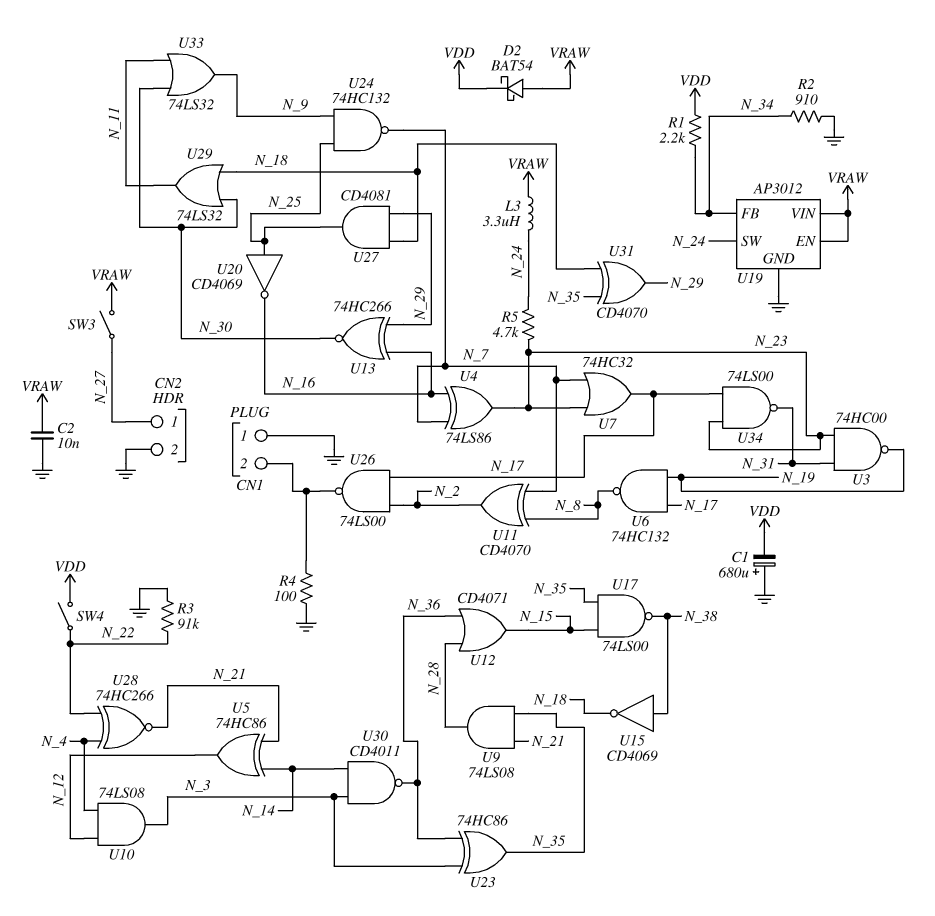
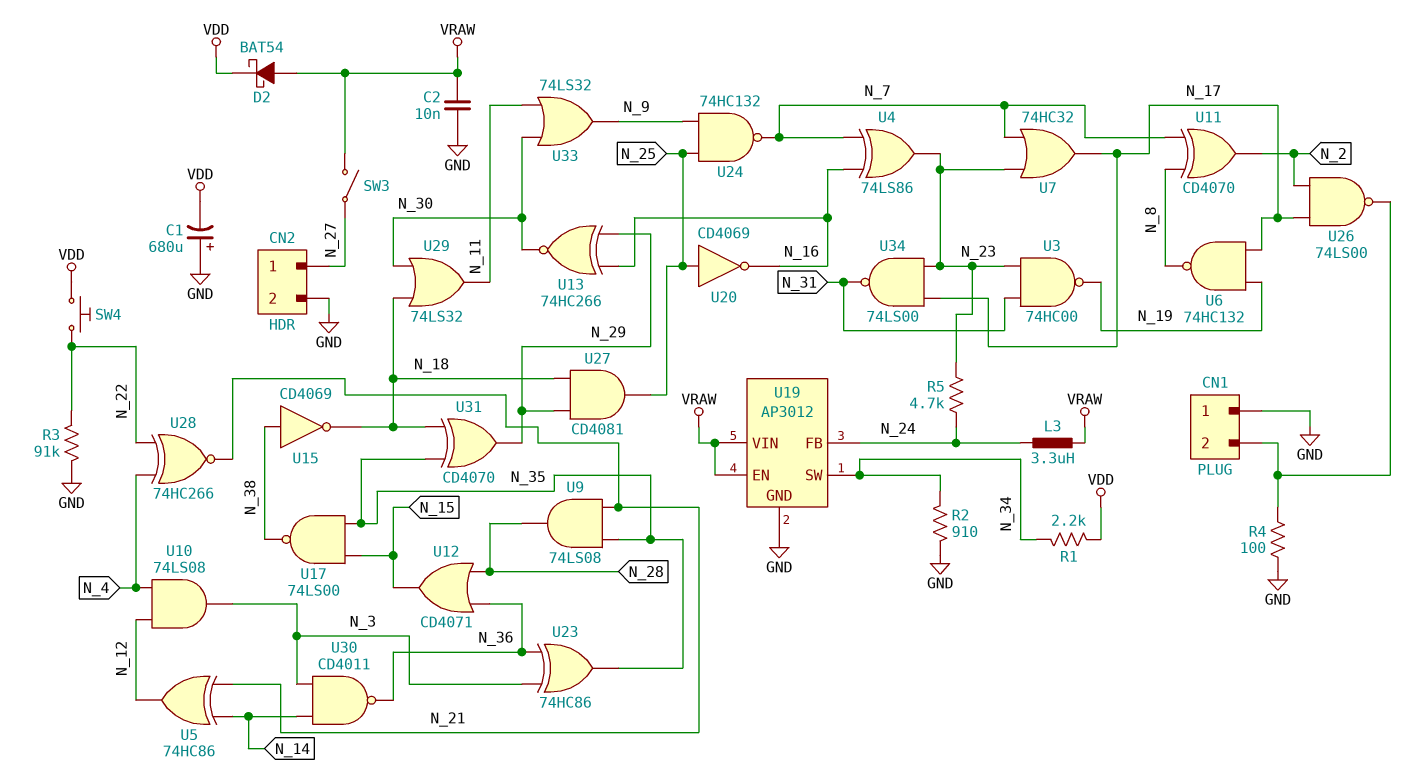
SW4: switch (N_22, VDD) -> button (N_22, VDD)
U19 pin FB: N_34 -> N_24
U19 pin SW: N_24 -> N_34

